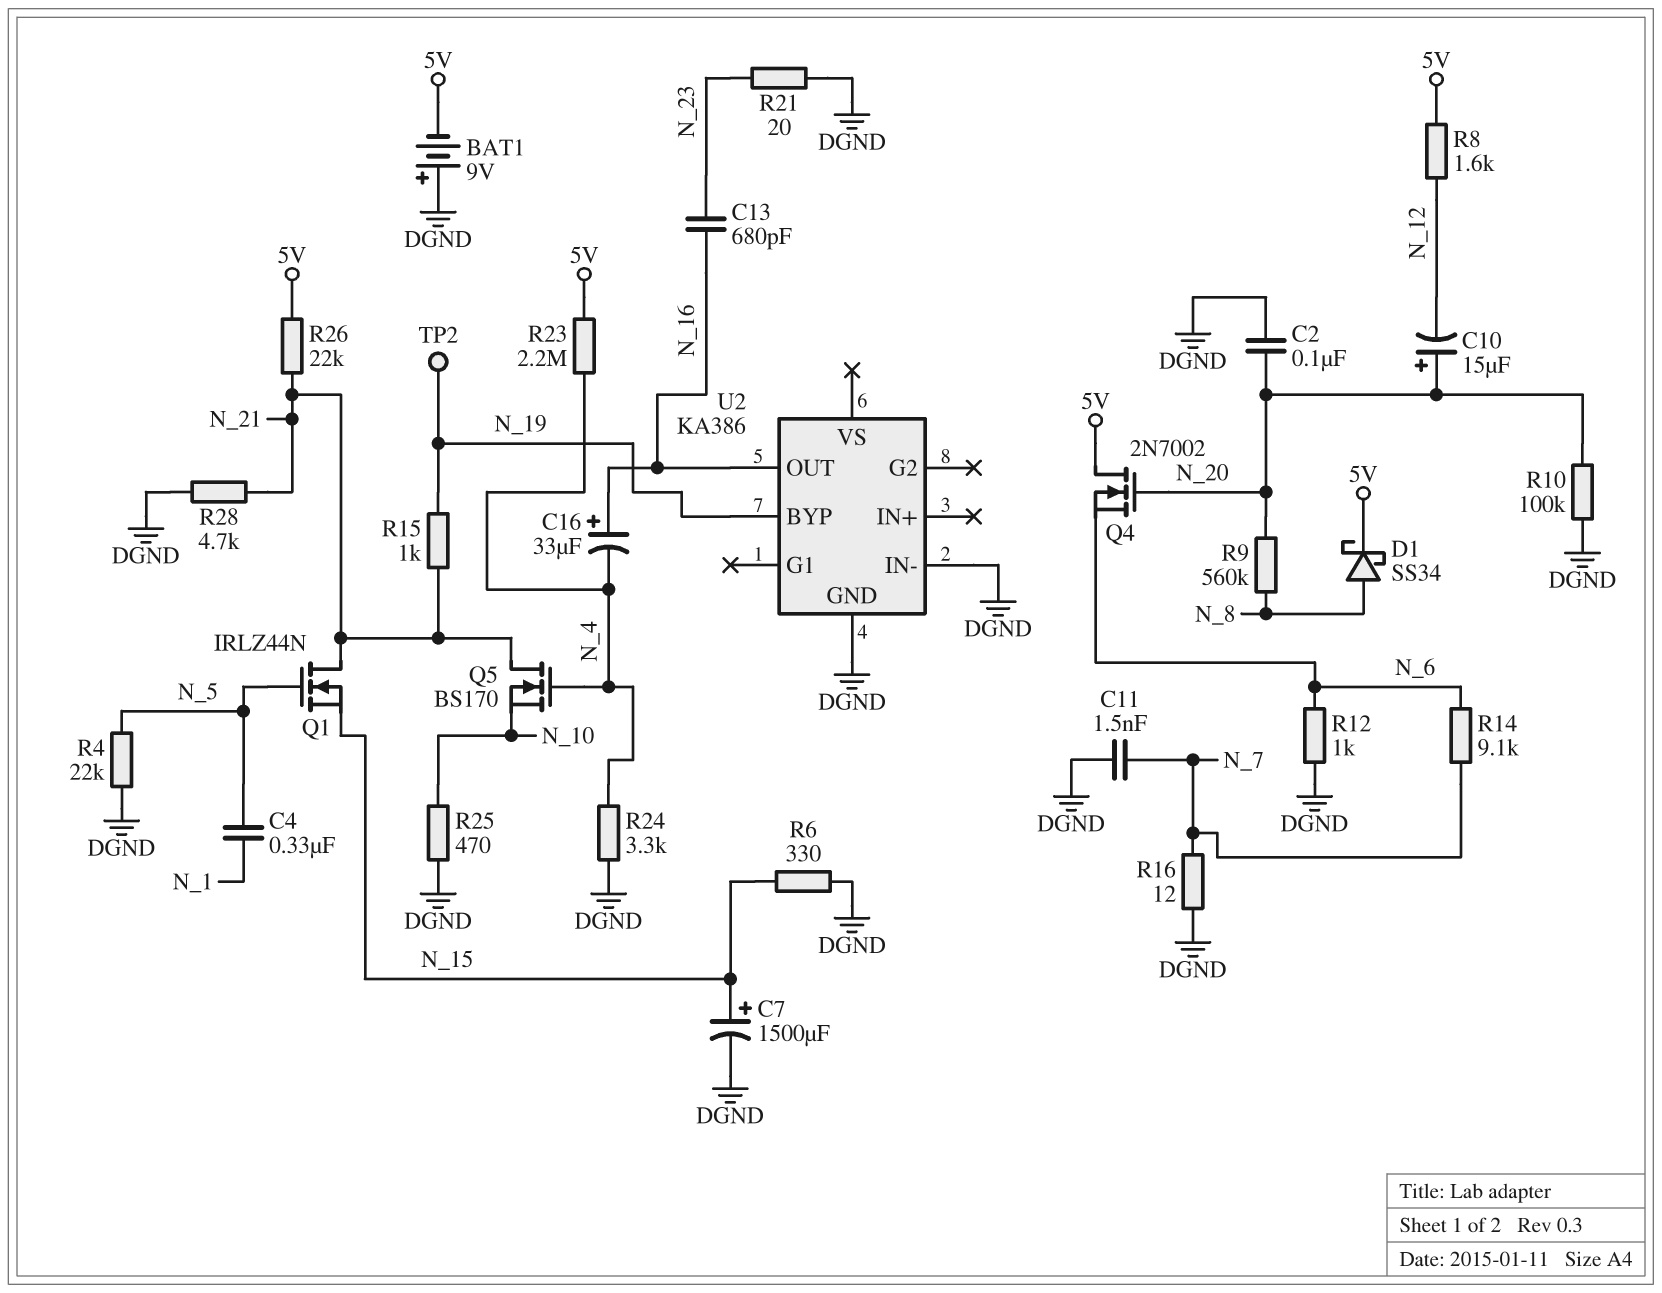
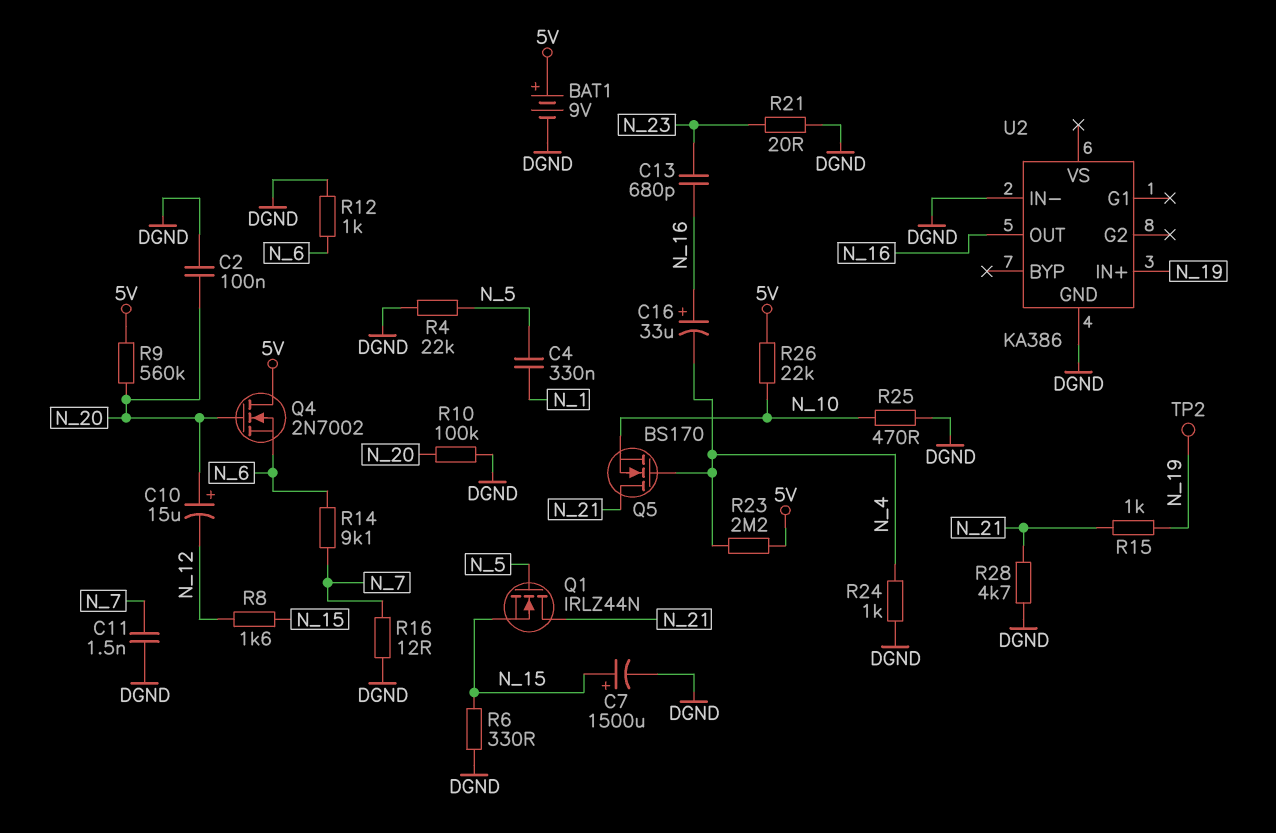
BAT1: 9V (plus DGND, minus 5V) -> 9V (plus 5V, minus DGND)
D1: schottky SS34 (A N_8, K 5V) -> none
R8: 1.6k (5V, N_12) -> 1.6k (N_12, N_15)
R9: 560k (N_8, N_20) -> 560k (5V, N_20)
R24: 3.3k (DGND, N_4) -> 1k (DGND, N_4)
R26: 22k (5V, N_21) -> 22k (5V, N_10)
U2 pin BYP: N_19 -> none
U2 pin IN+: none -> N_19

